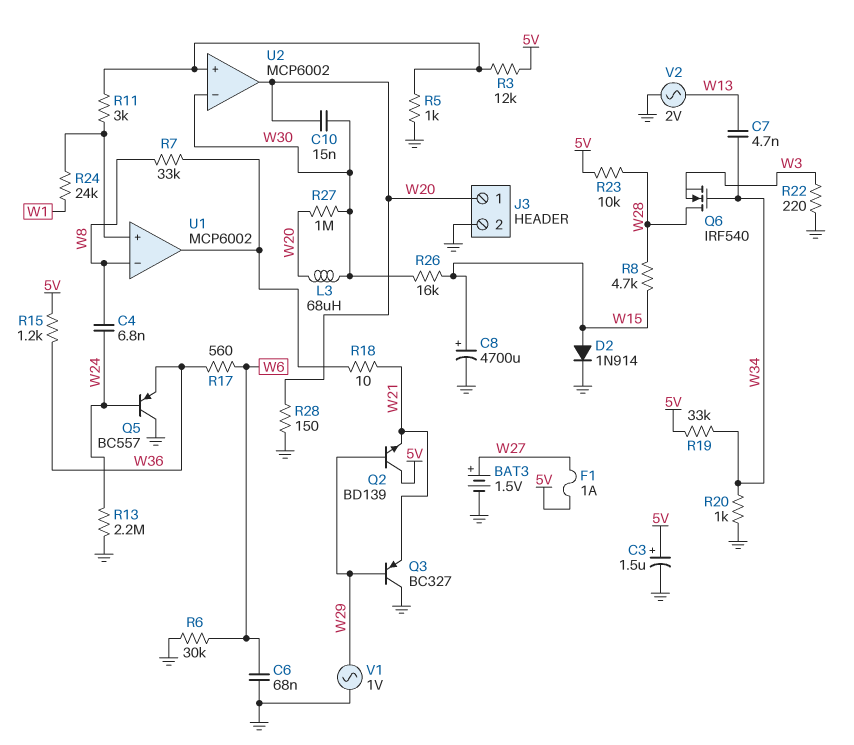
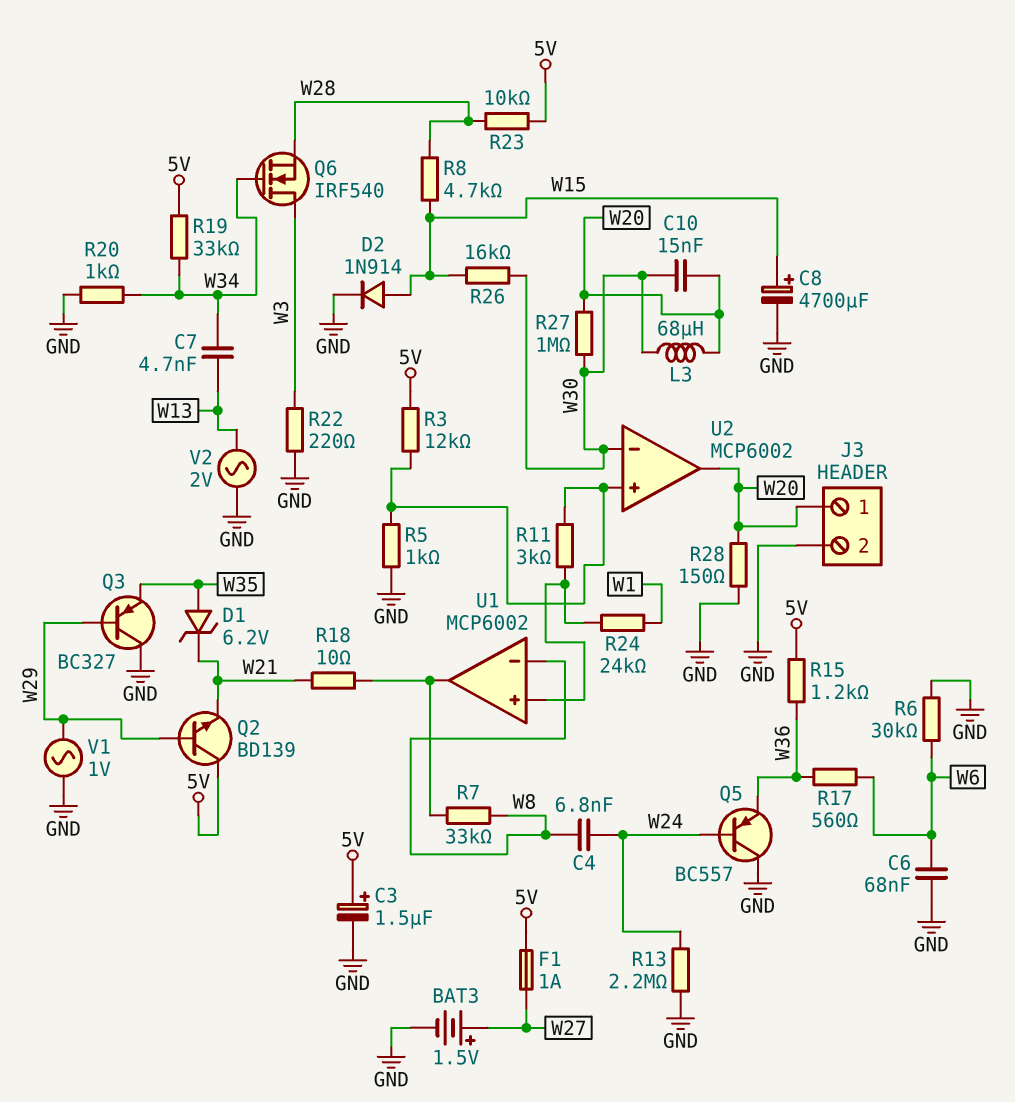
D1: none -> zener 6.2V (A W35, K W21)
Q3: PNP BC327 (B W29, C GND, E W21) -> PNP BC327 (B W29, C GND, E W35)
Q6: NMOS IRF540 (G W34, D W28, S W3) -> NMOS IRF540 (G W34, D W3, S W28)

